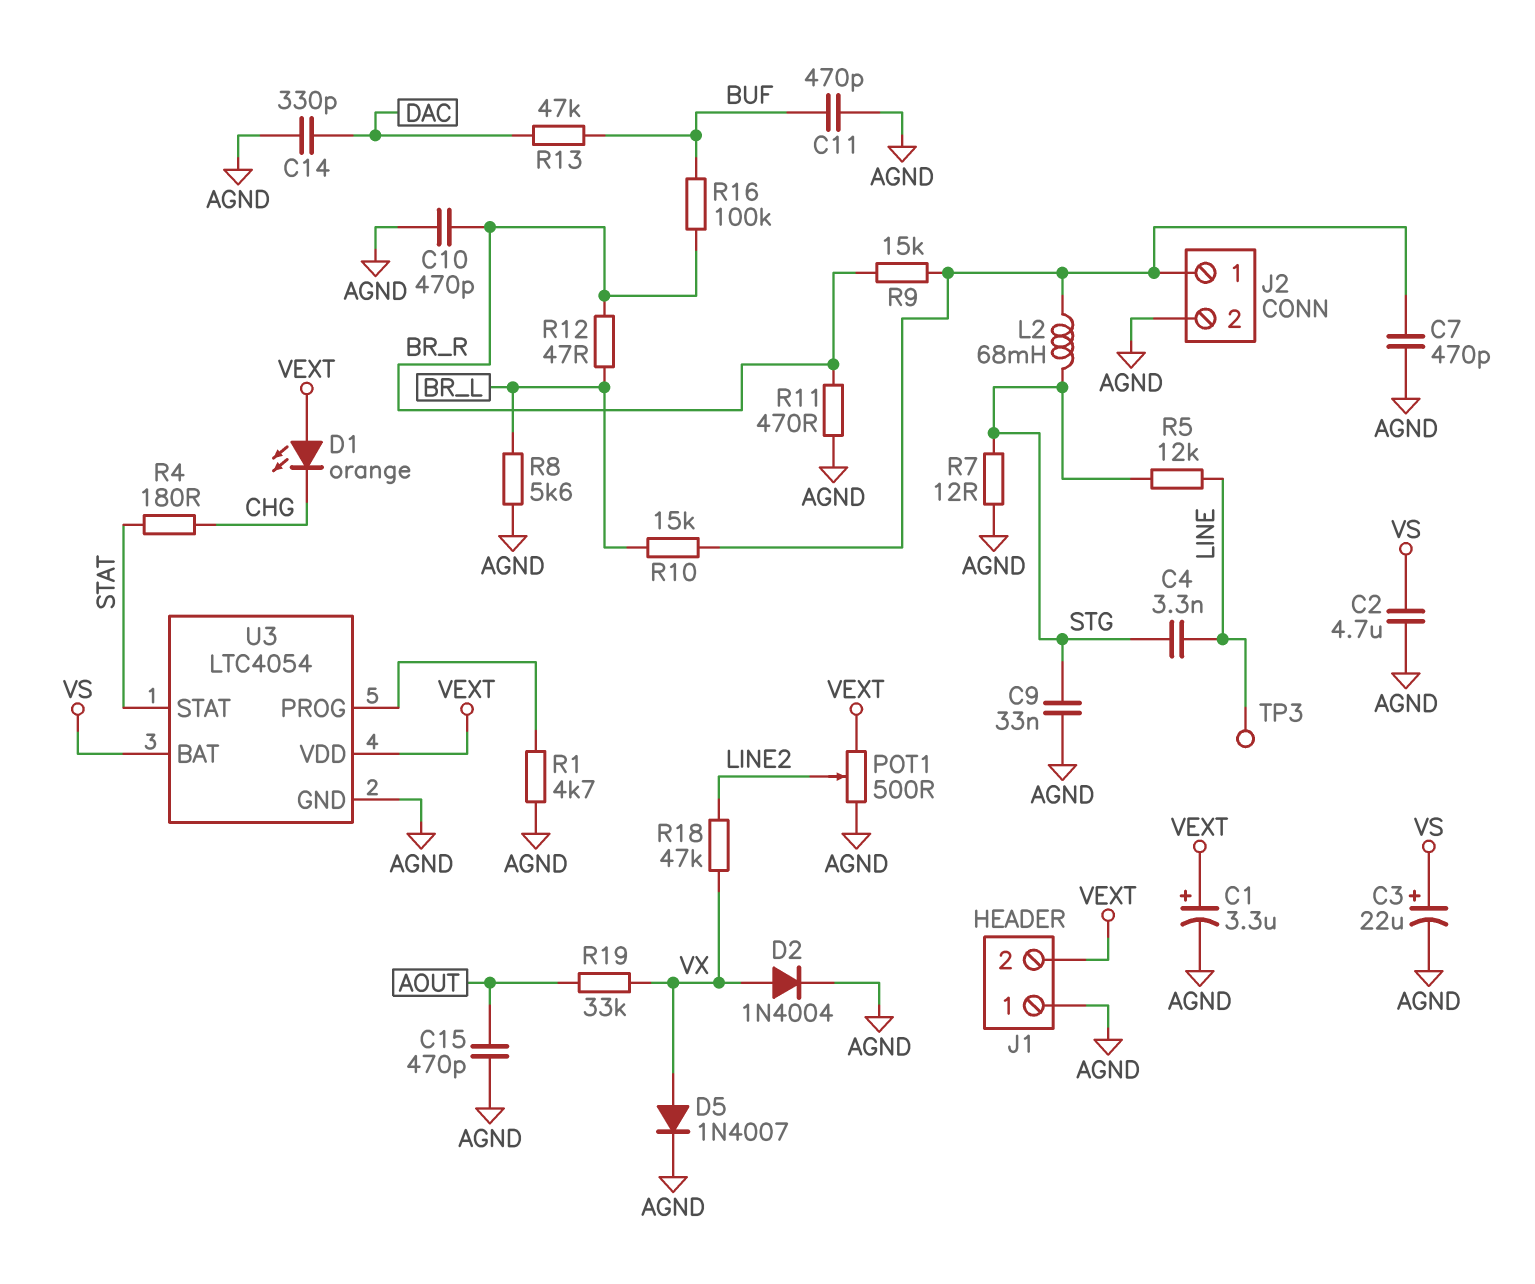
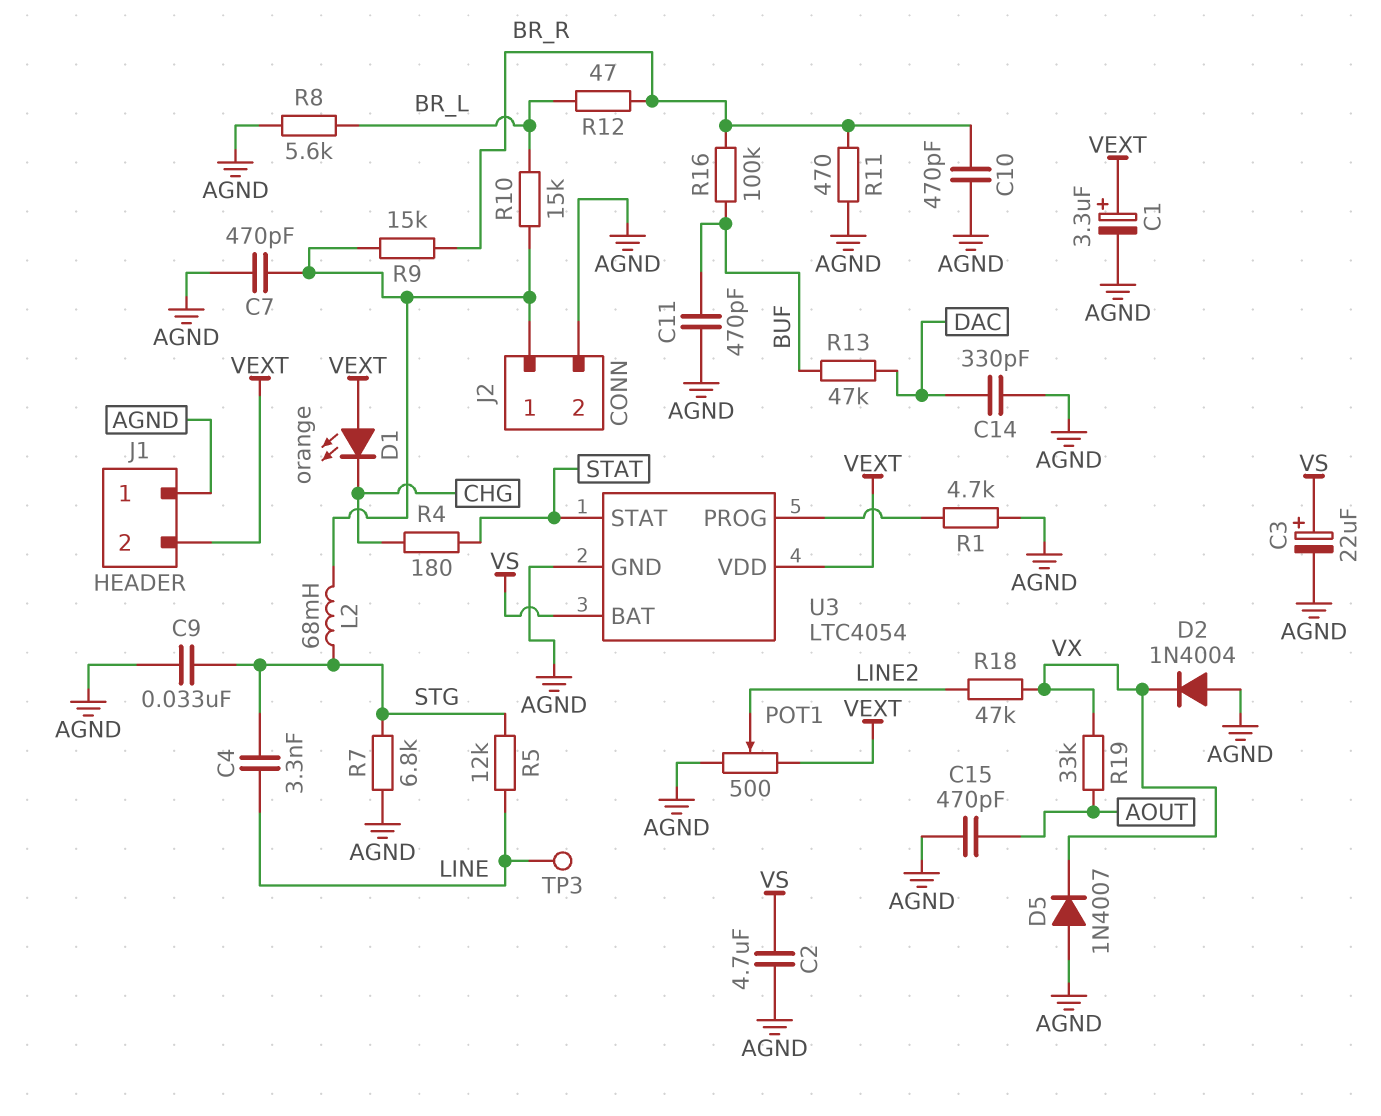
D2: diode 1N4004 (A VX, K AGND) -> diode 1N4004 (A AGND, K VX)
D5: diode 1N4007 (A VX, K AGND) -> diode 1N4007 (A AGND, K VX)
R7: 12 (AGND, STG) -> 6.8k (AGND, STG)

